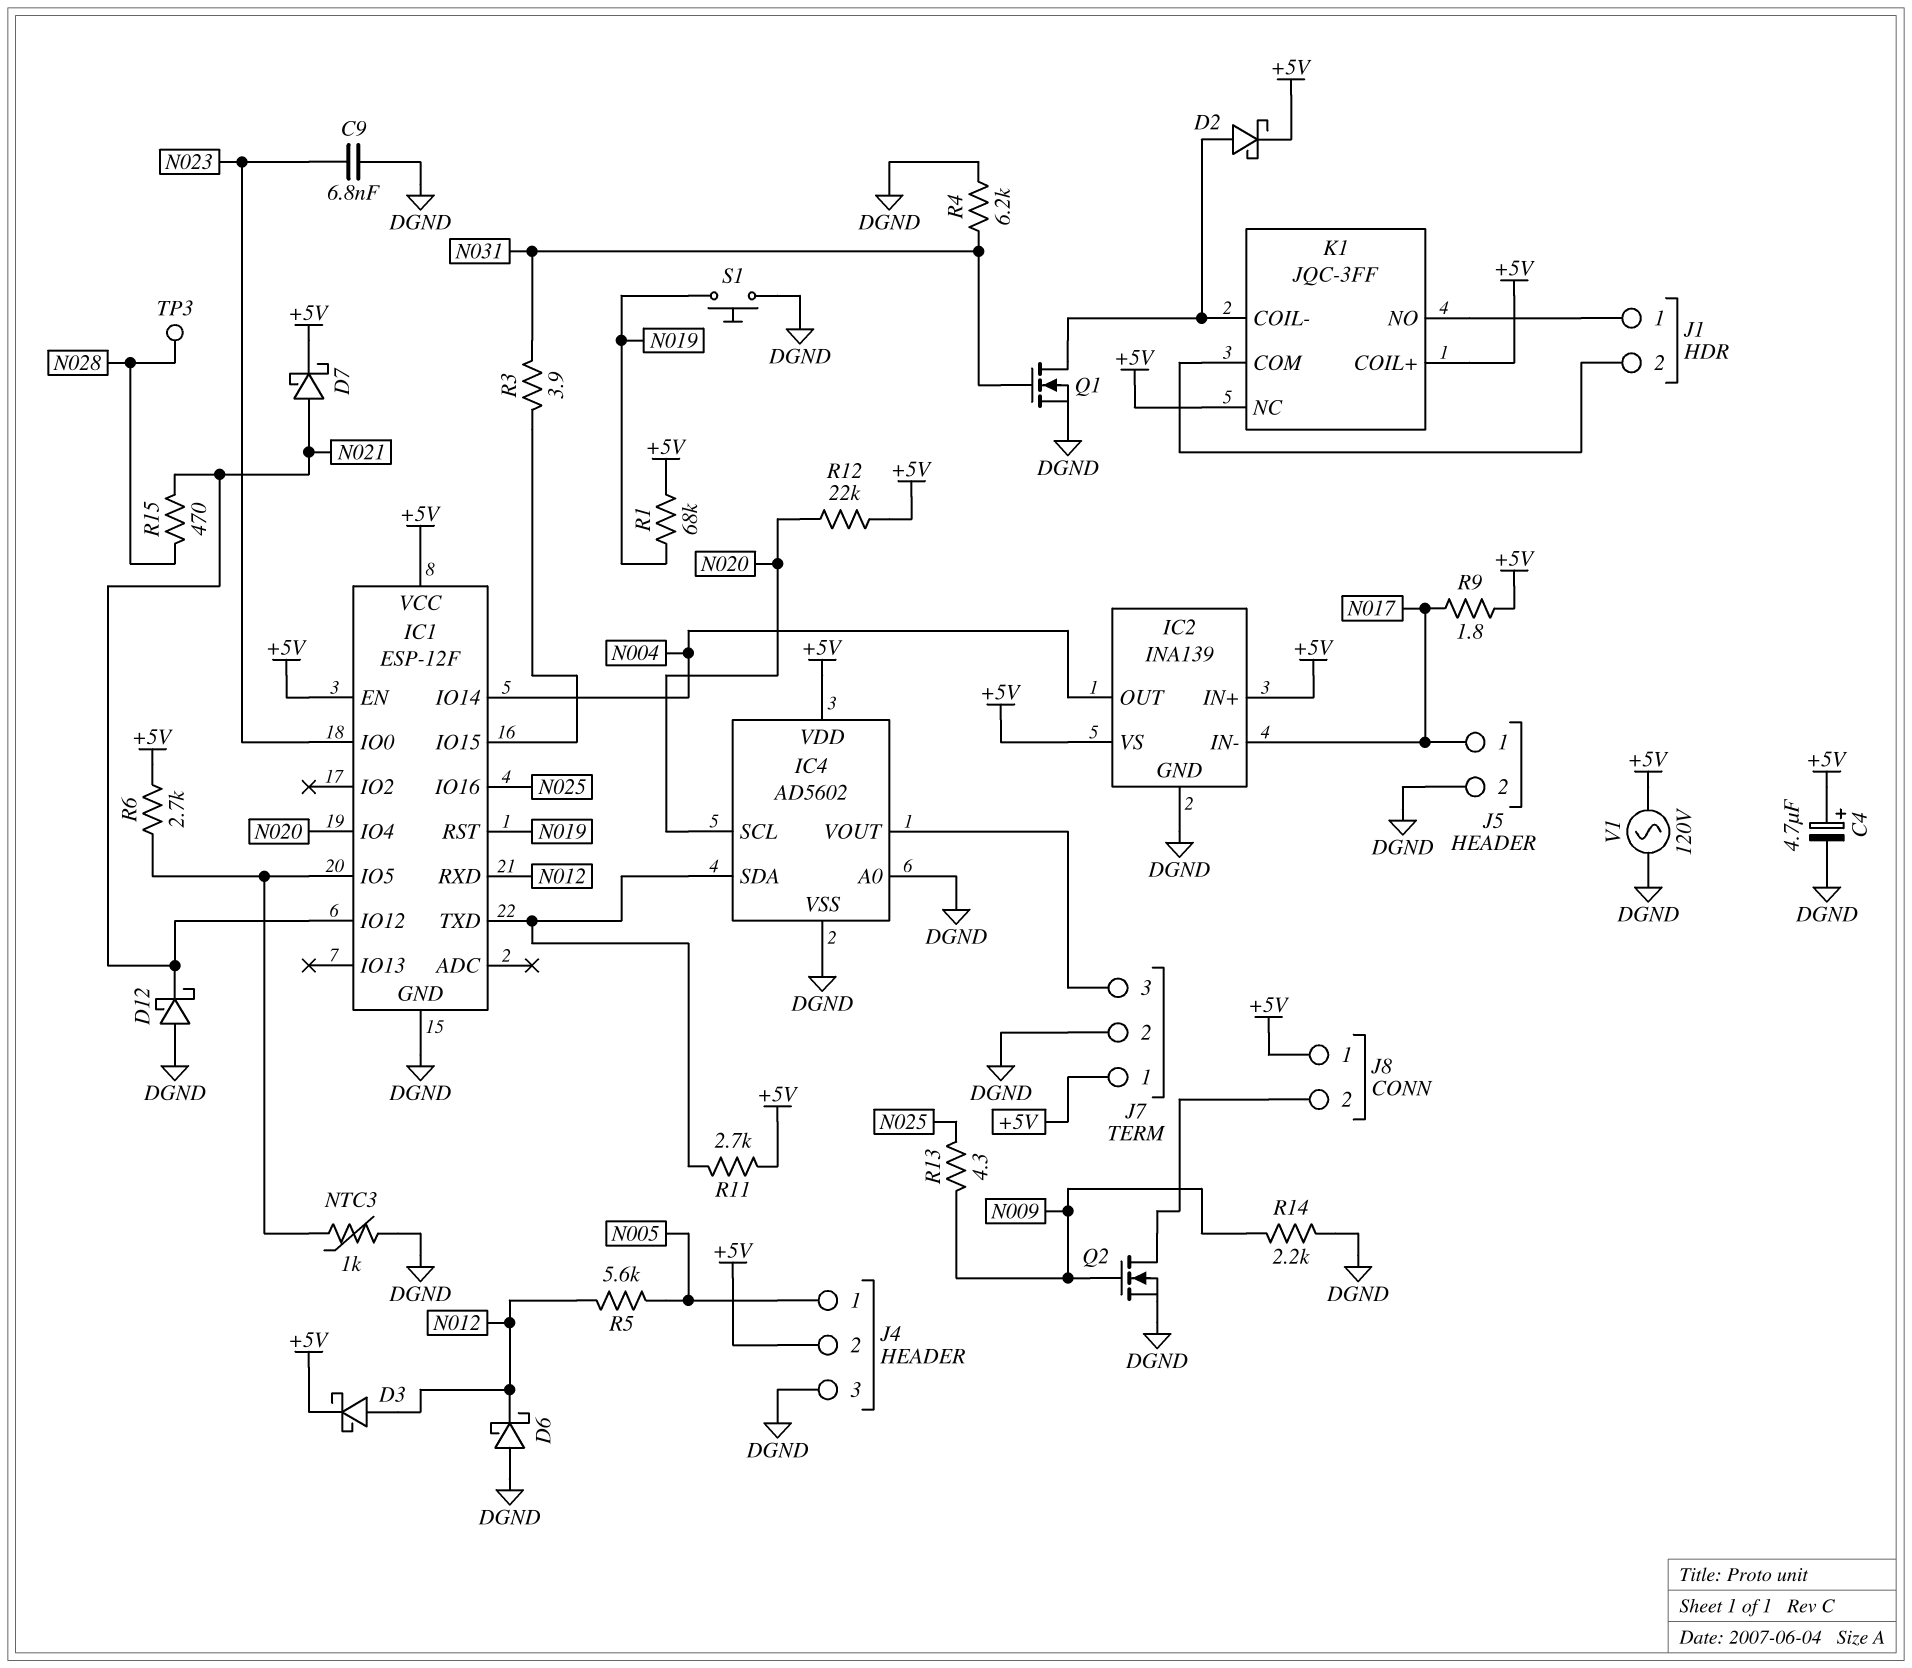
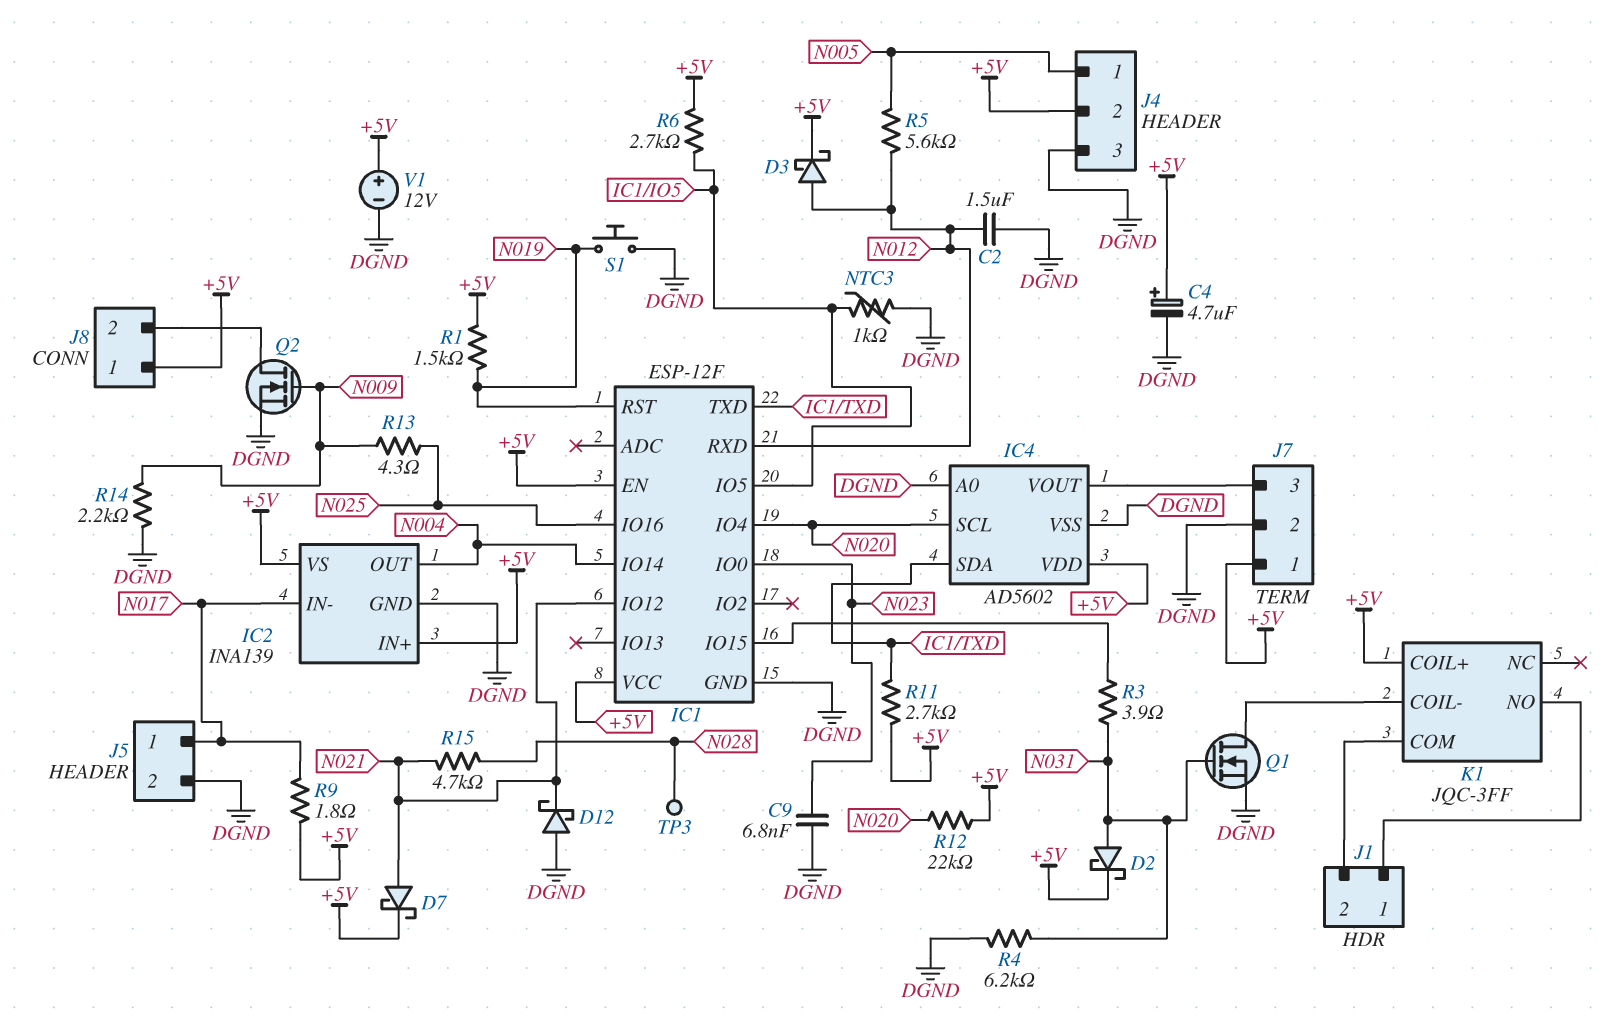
C2: none -> 1.5uF (DGND, N012)
D2: schottky (A K1/COIL-, K +5V) -> schottky (A N031, K +5V)
D6: schottky (A DGND, K N012) -> none
K1 pin NC: +5V -> none
R1: 68k (+5V, N019) -> 1.5k (+5V, N019)
R15: 470 (N021, N028) -> 4.7k (N021, N028)
V1: AC 120V (+5V, DGND) -> 12V (plus +5V, minus DGND)

